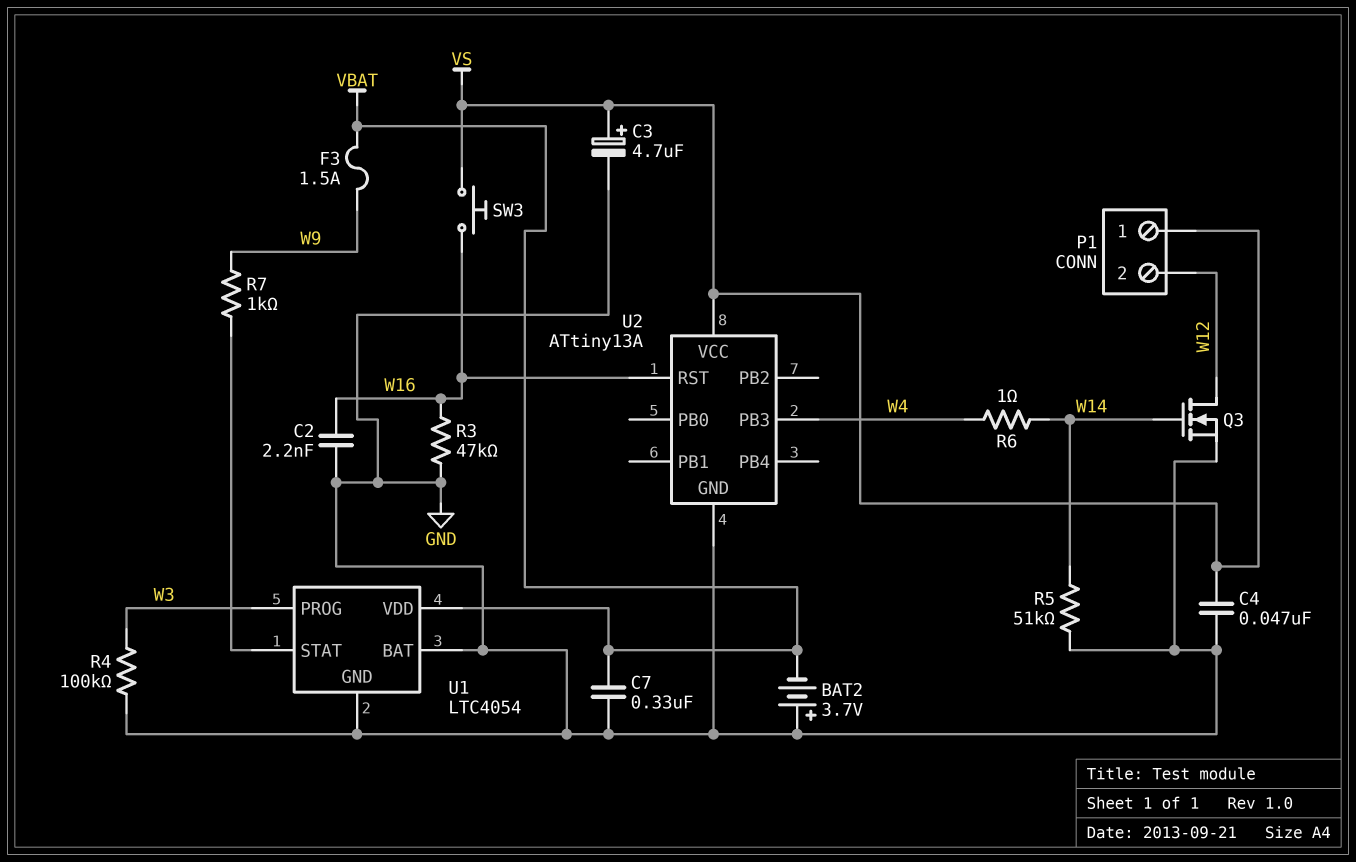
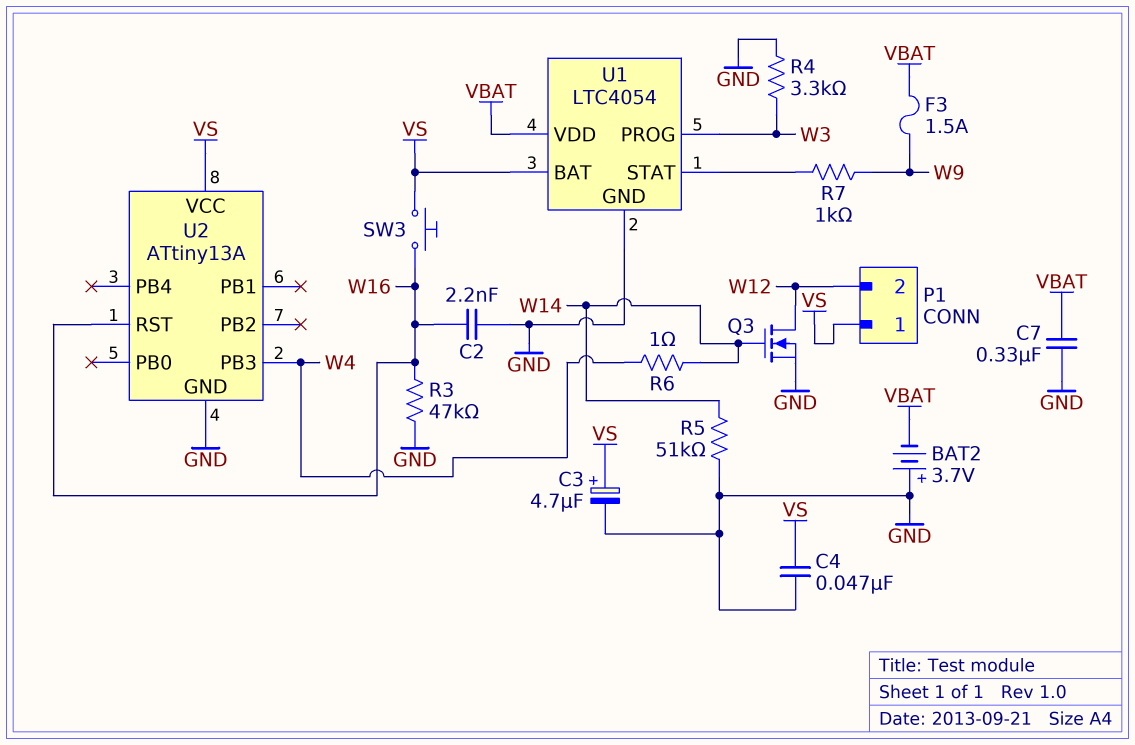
R4: 100k (GND, W3) -> 3.3k (GND, W3)
U1 pin BAT: GND -> VS

